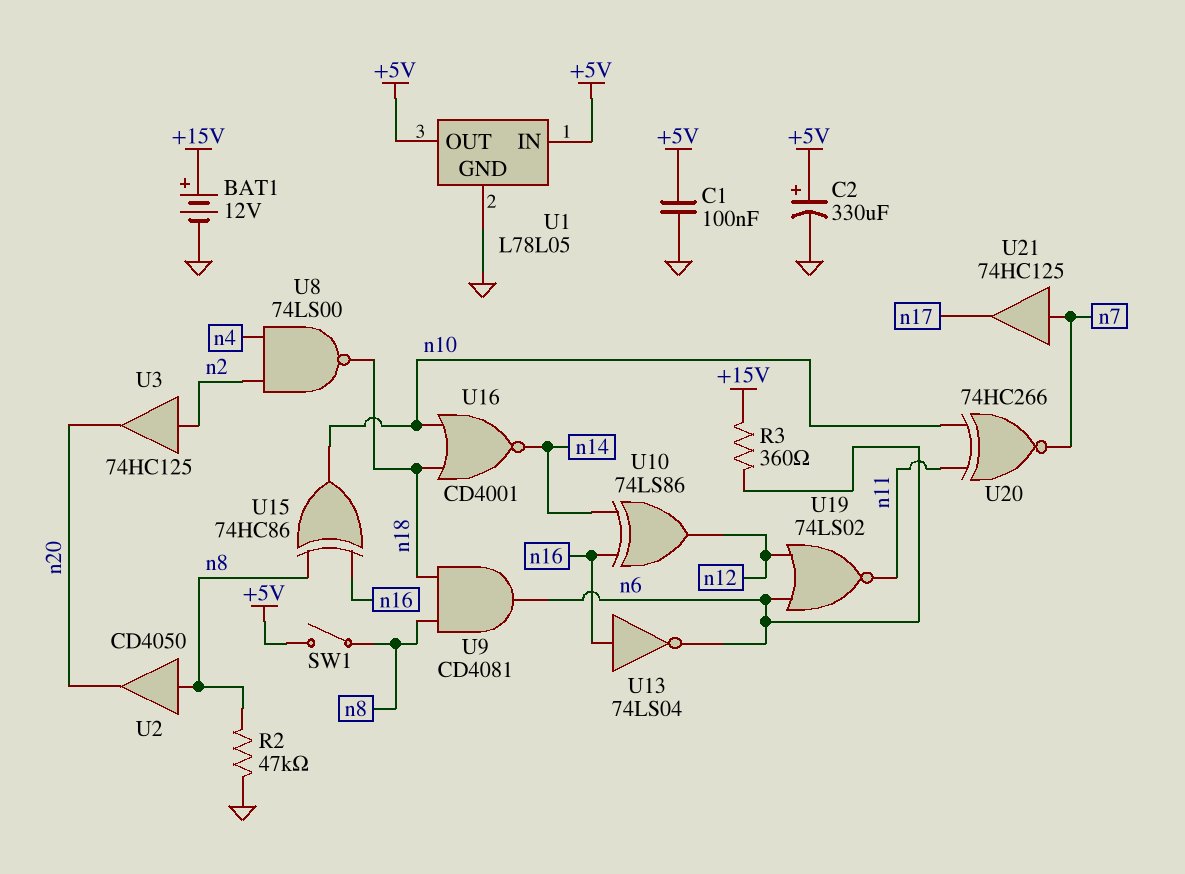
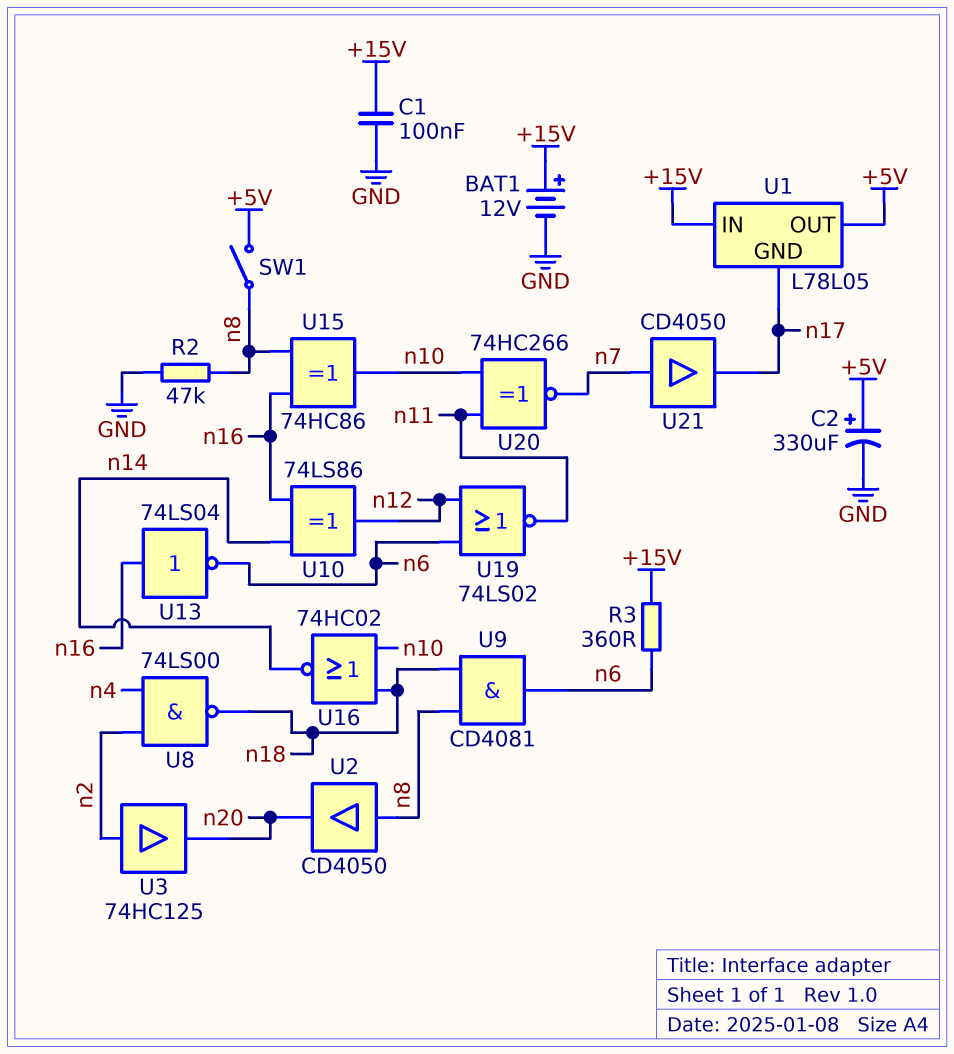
C1: 100nF (+5V, GND) -> 100nF (+15V, GND)
U1 pin GND: GND -> n17
U1 pin IN: +5V -> +15V
U16: NOR CD4001 (in n10, in n18, out n14) -> NOR 74HC02 (in n10, in n18, out n14)
U21: buffer 74HC125 (in n7, out n17) -> buffer CD4050 (in n7, out n17)

